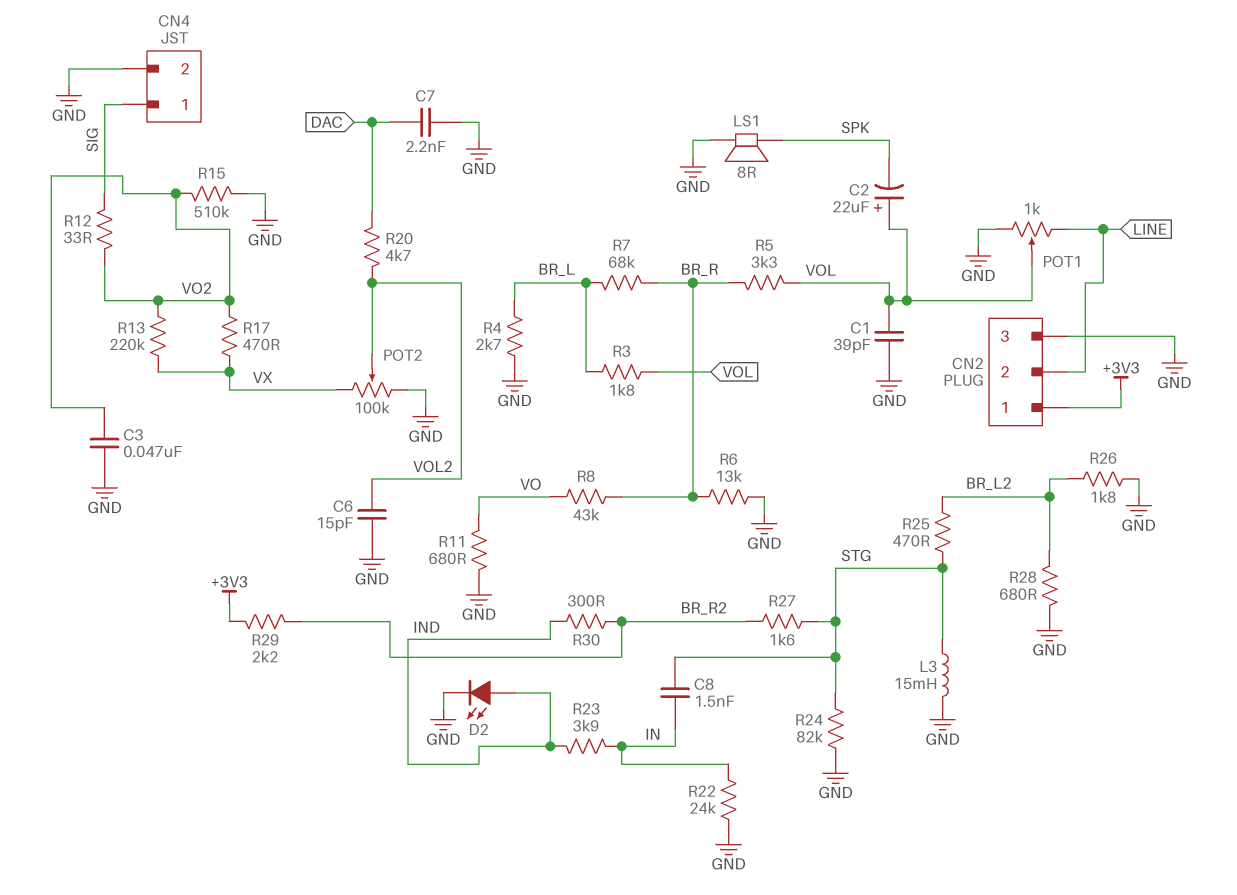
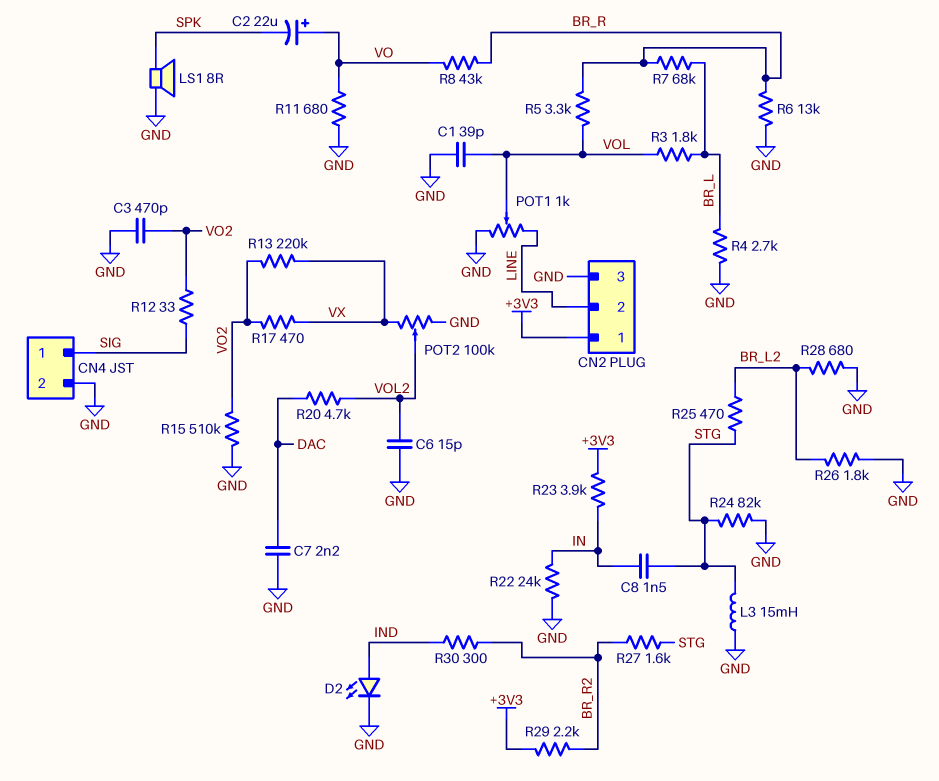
C2: 22uF (plus VOL, minus SPK) -> 22uF (plus VO, minus SPK)
C3: 47nF (GND, VO2) -> 470pF (GND, VO2)
R23: 3.9k (IN, IND) -> 3.9k (+3V3, IN)

